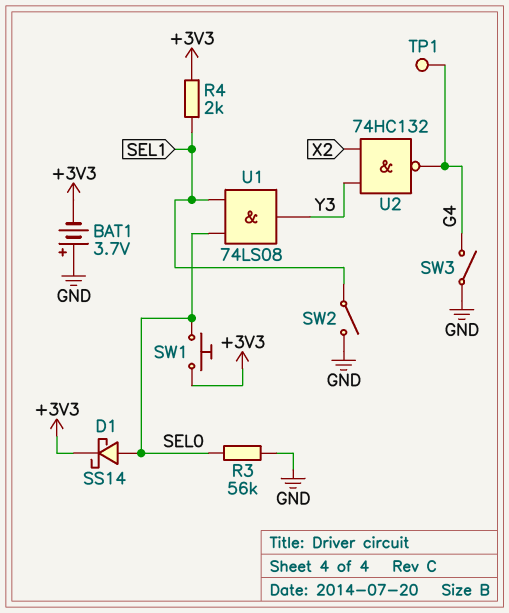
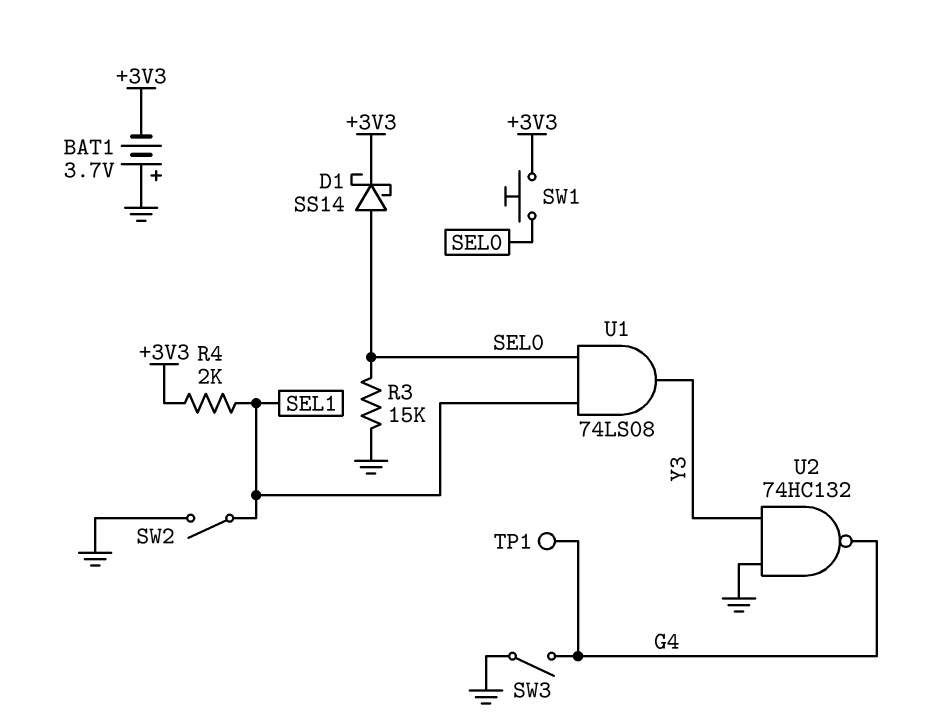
R3: 56k (GND, SEL0) -> 15k (GND, SEL0)
U2: NAND 74HC132 (in X2, in Y3, out G4) -> NAND 74HC132 (in GND, in Y3, out G4)

